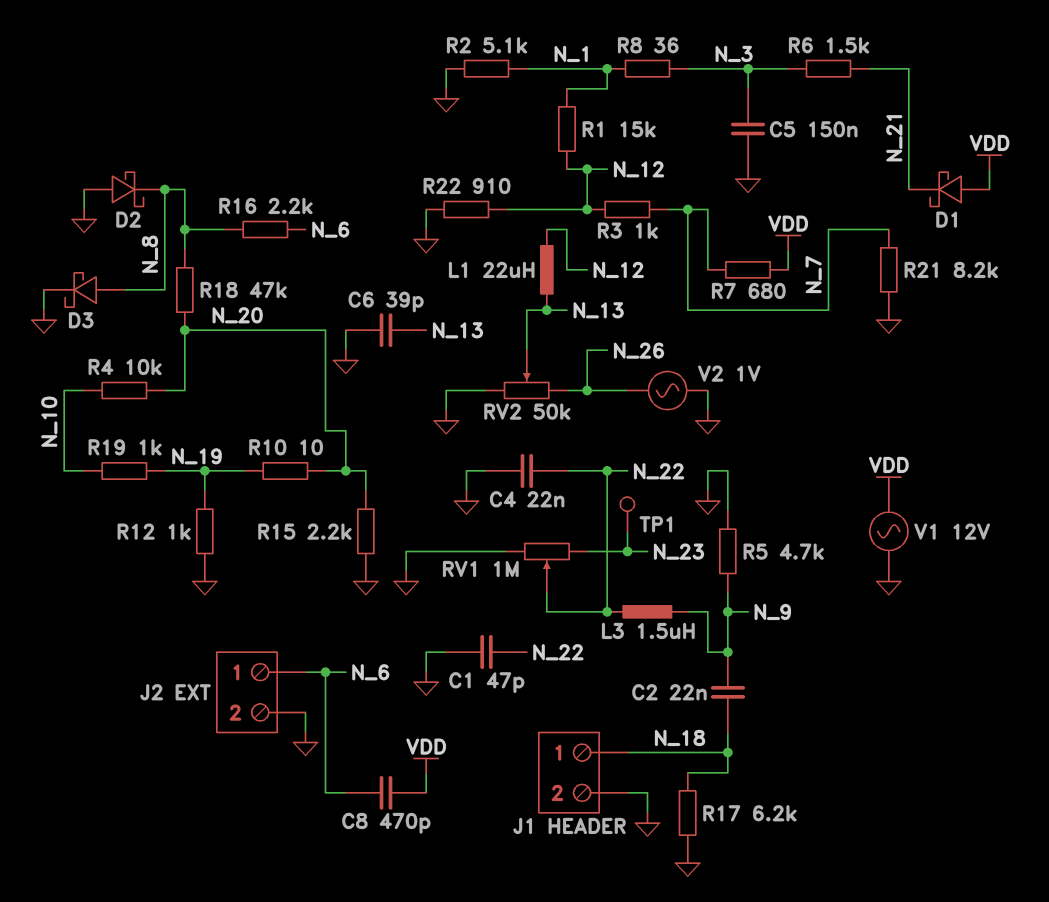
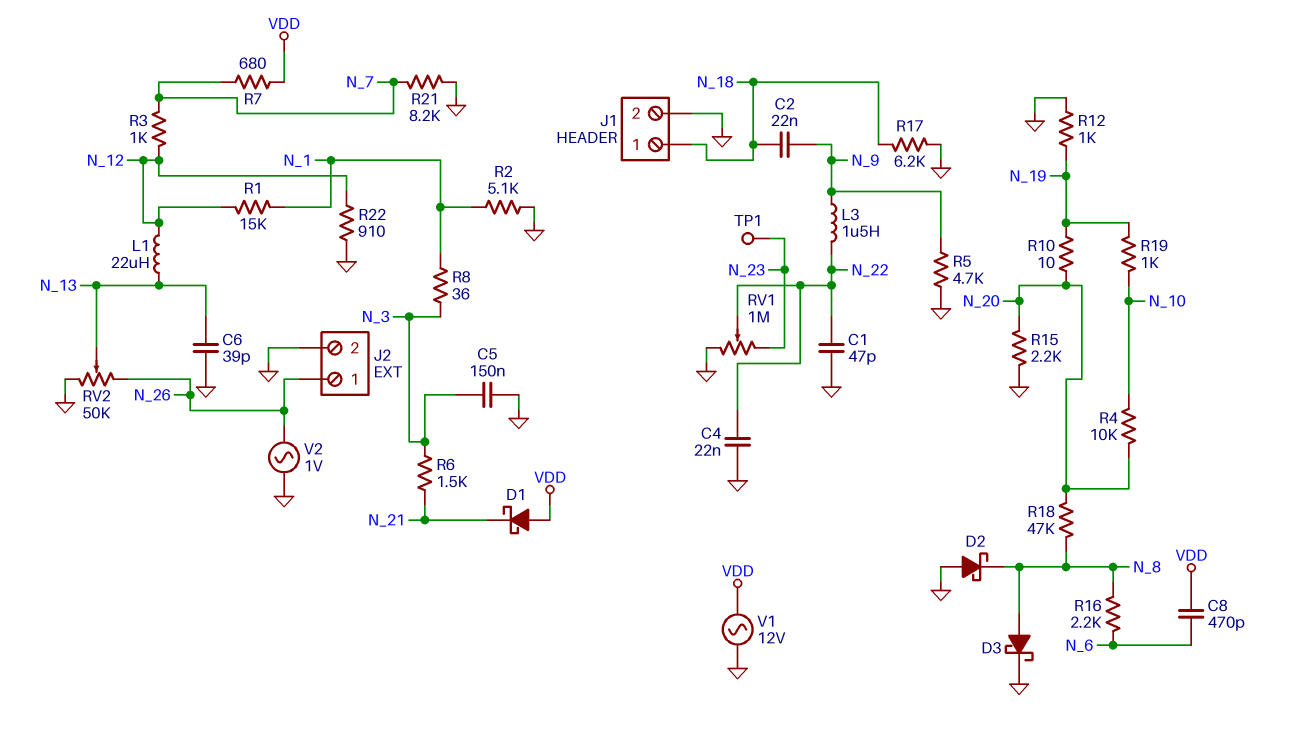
J2 pin 1: N_6 -> N_26

